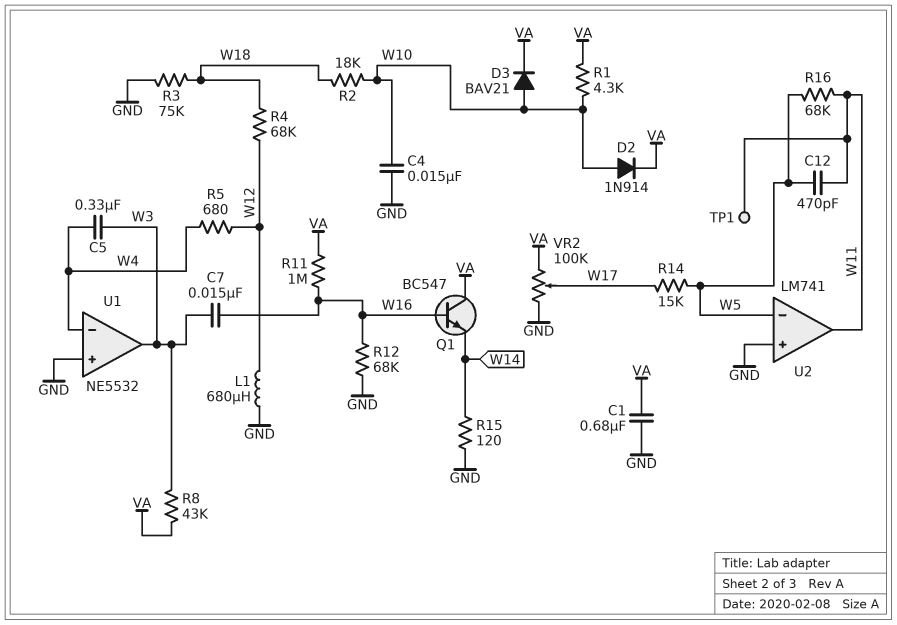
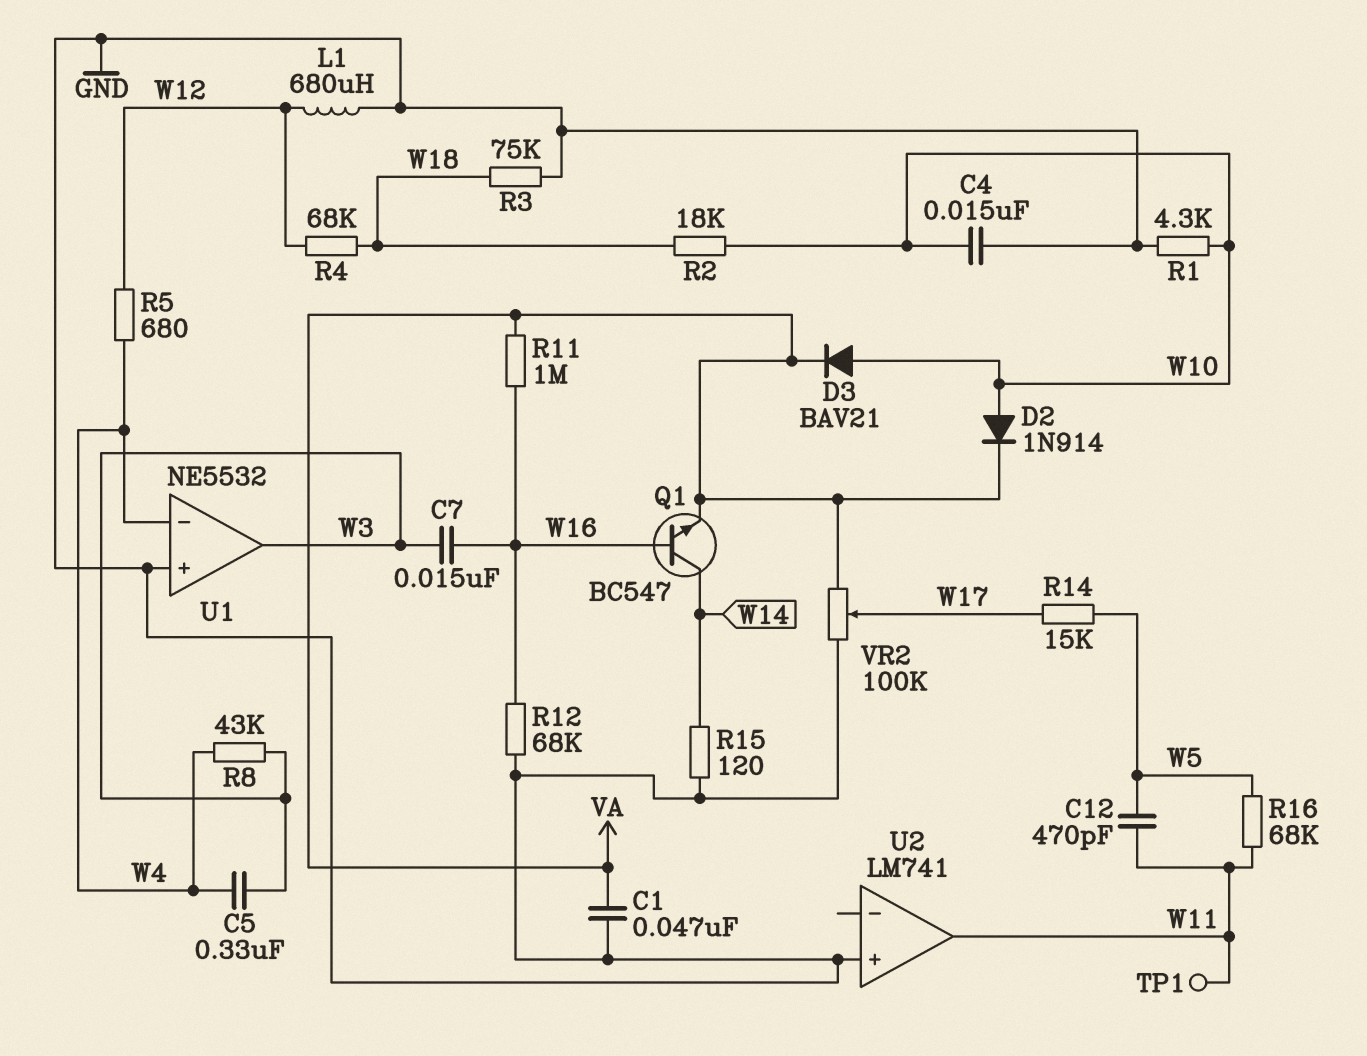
C1: 680nF (GND, VA) -> 47nF (GND, VA)
Q1: NPN BC547 (B W16, C VA, E W14) -> NPN BC547 (B W16, C W14, E VA)
R1: 4.3k (VA, W10) -> 4.3k (GND, W10)
R8: 43k (VA, W3) -> 43k (W3, W4)
U2 pin in-: W5 -> none

